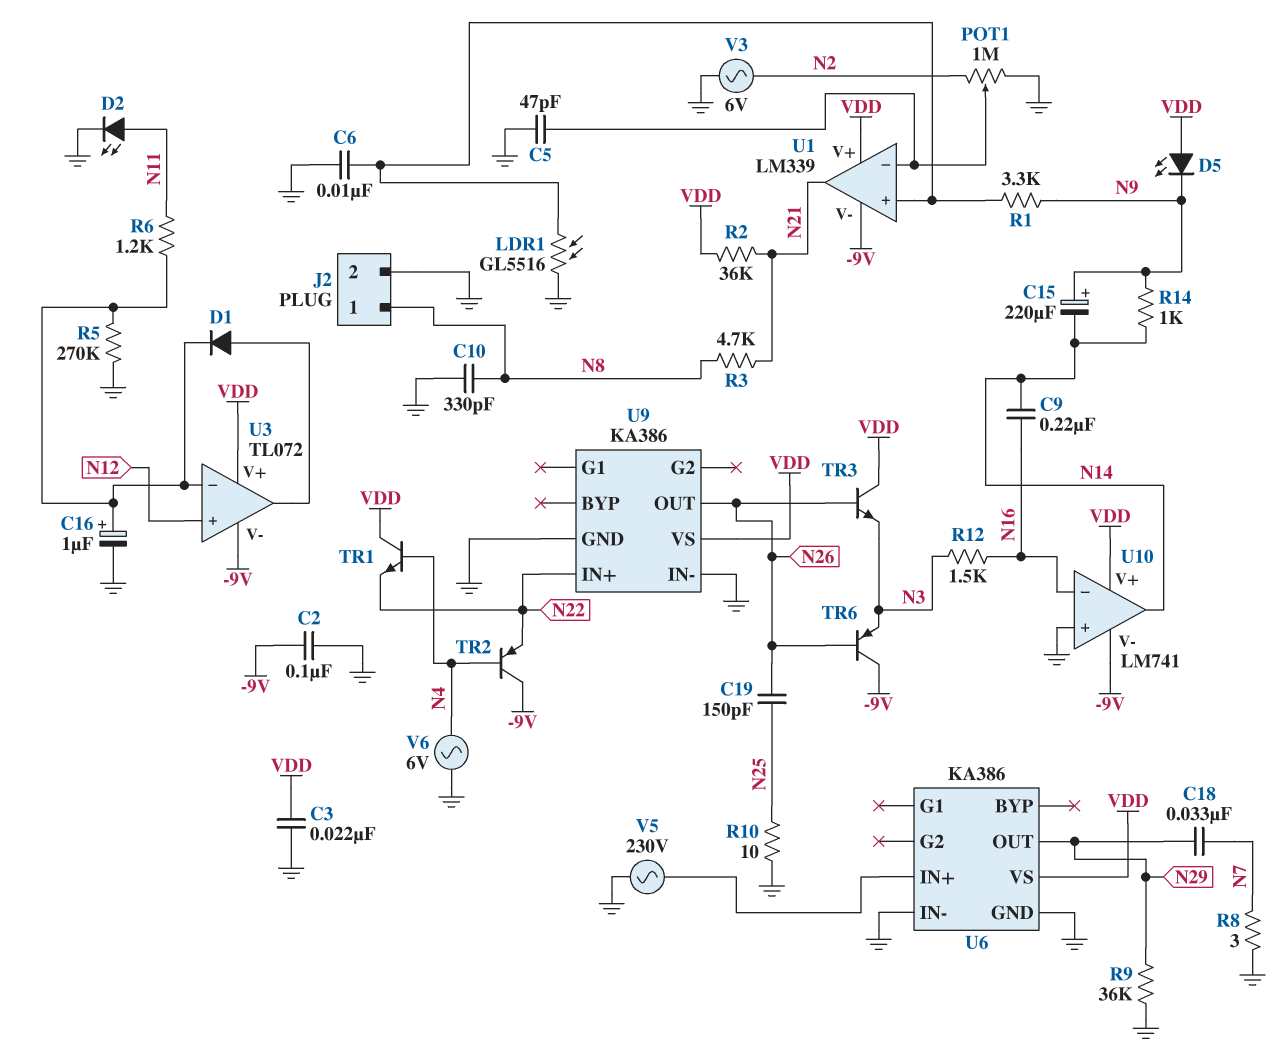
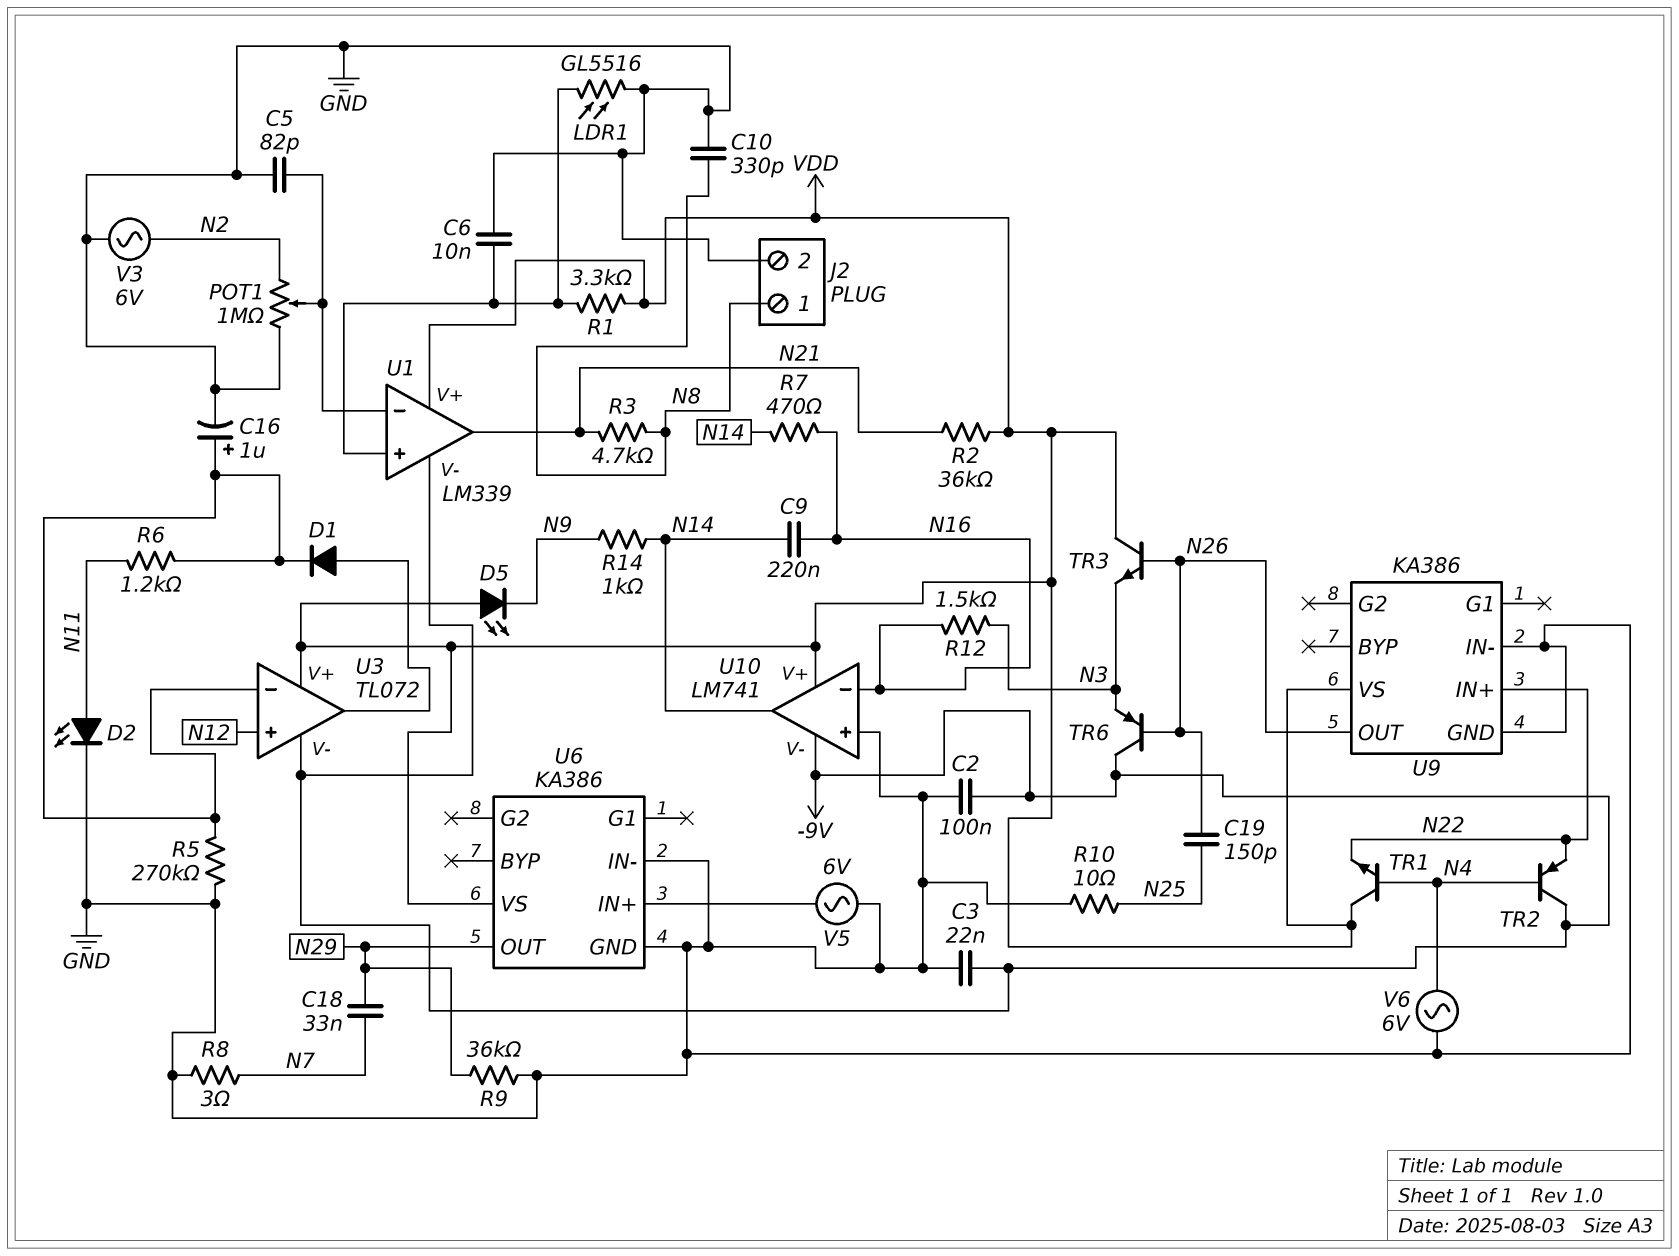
C3: 22nF (GND, VDD) -> 22nF (-9V, GND)
C5: 47pF (GND, U1/in-) -> 82pF (GND, U1/in-)
C15: 220uF (plus N9, minus N14) -> none
R1: 3.3k (N9, U1/in+) -> 3.3k (U1/in+, VDD)
R7: none -> 470 (N14, N16)
V5: AC 230V (GND, U6/IN+) -> AC 6V (GND, U6/IN+)

